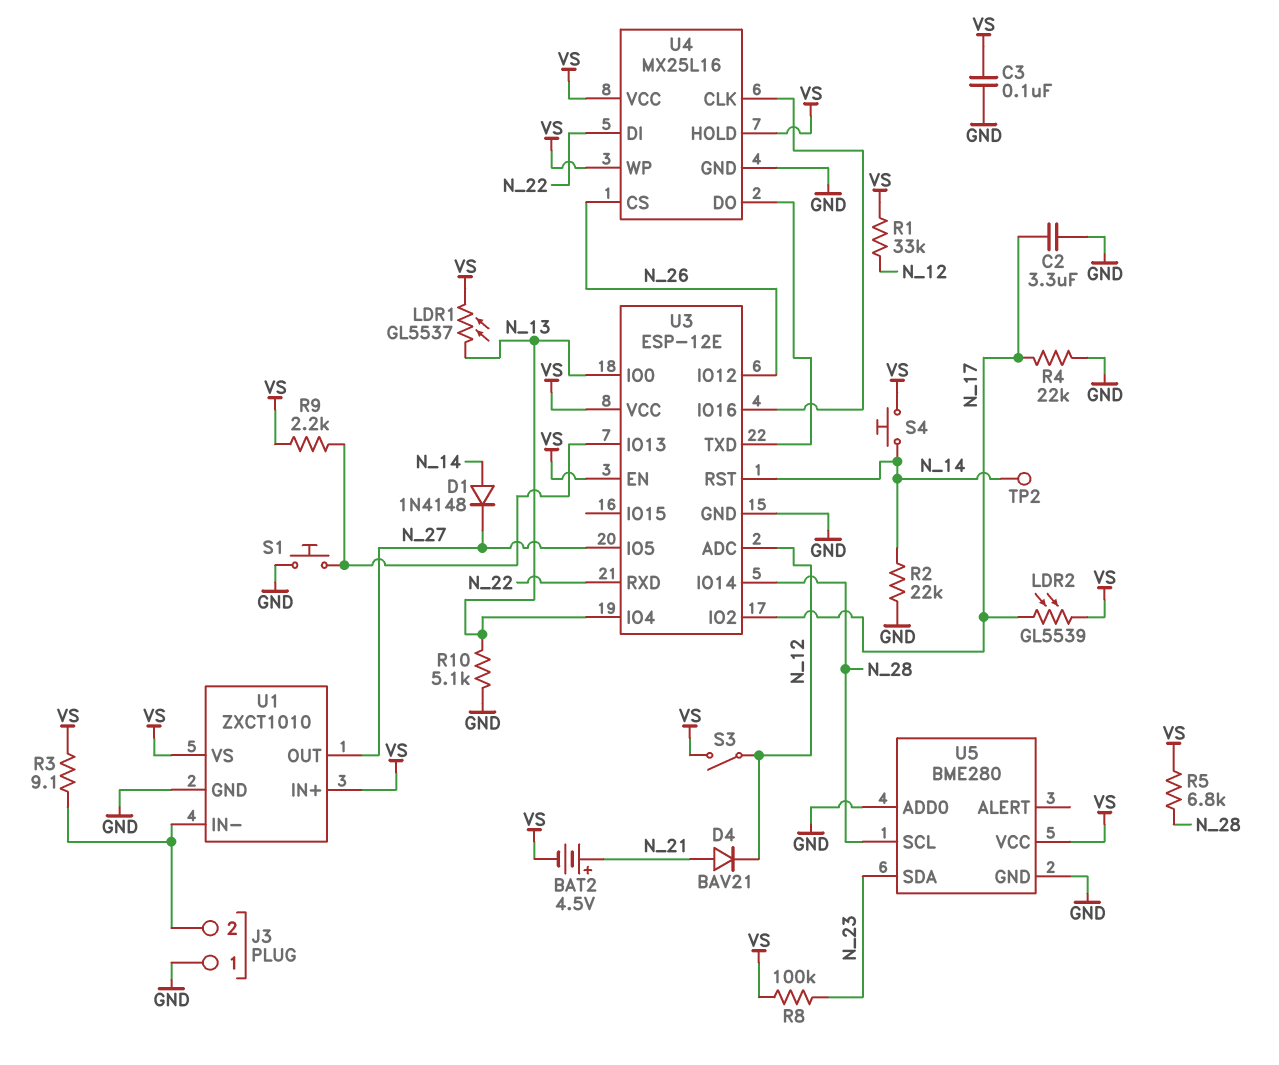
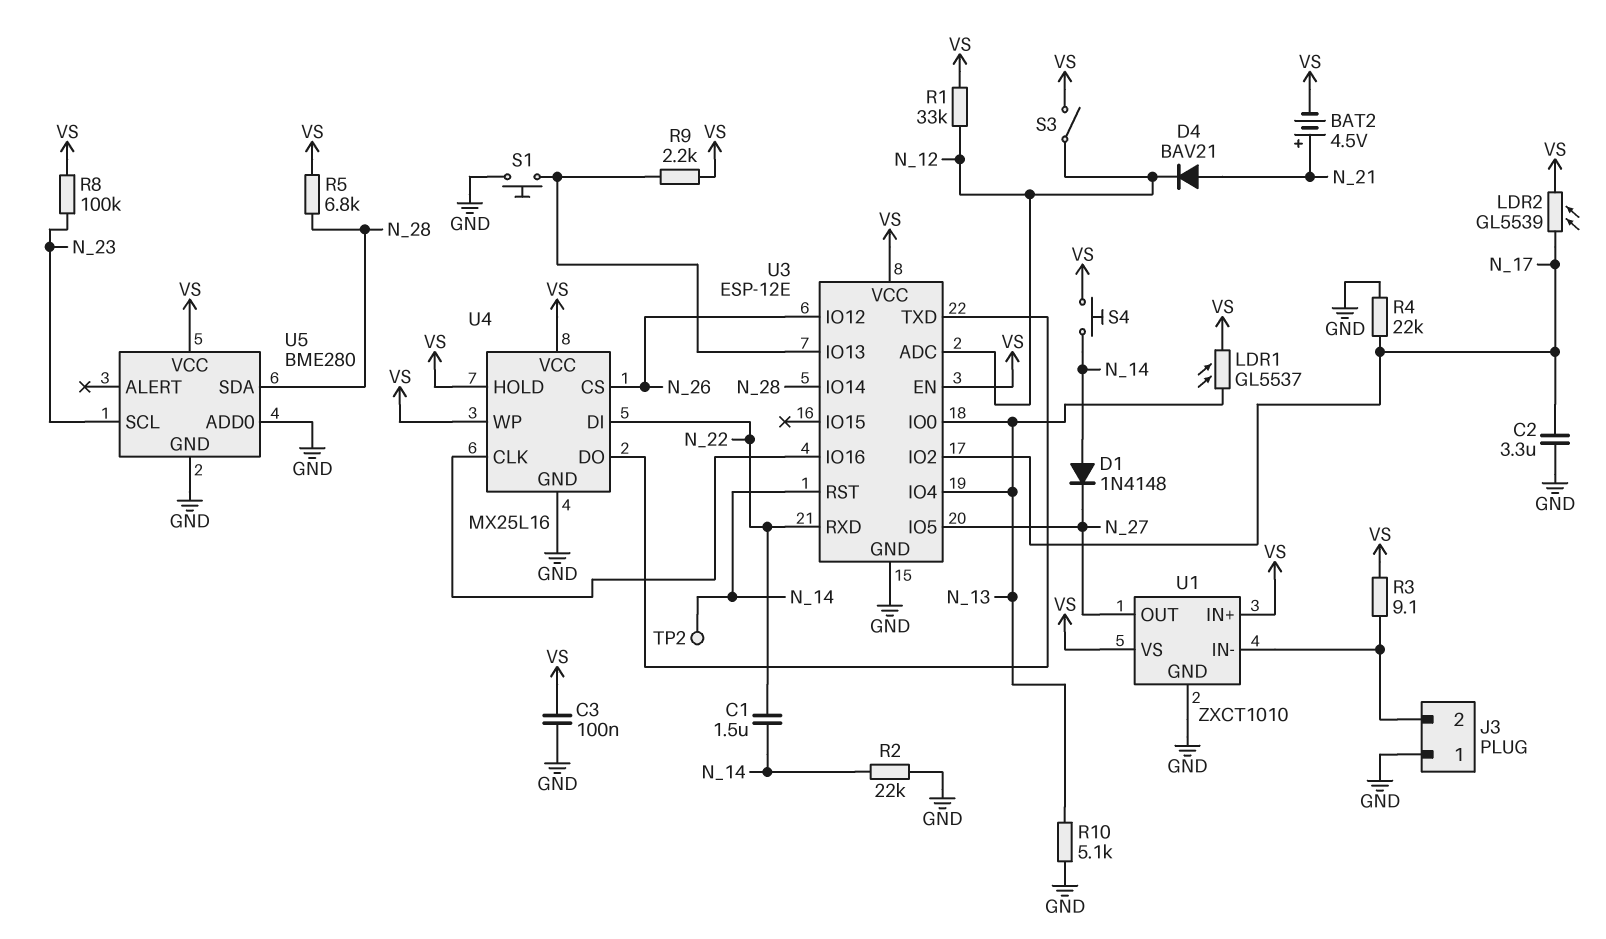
C1: none -> 1.5uF (N_14, N_22)
U5 pin SCL: N_28 -> N_23
U5 pin SDA: N_23 -> N_28

